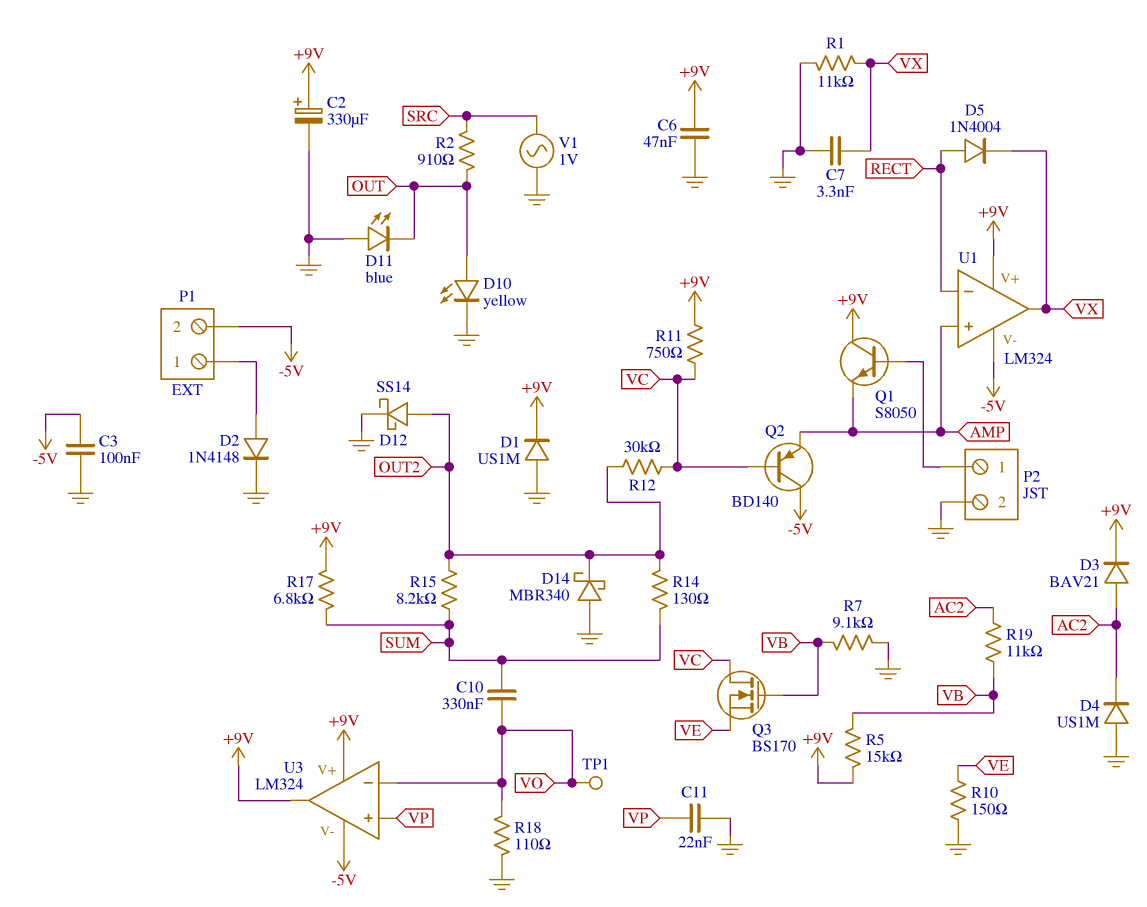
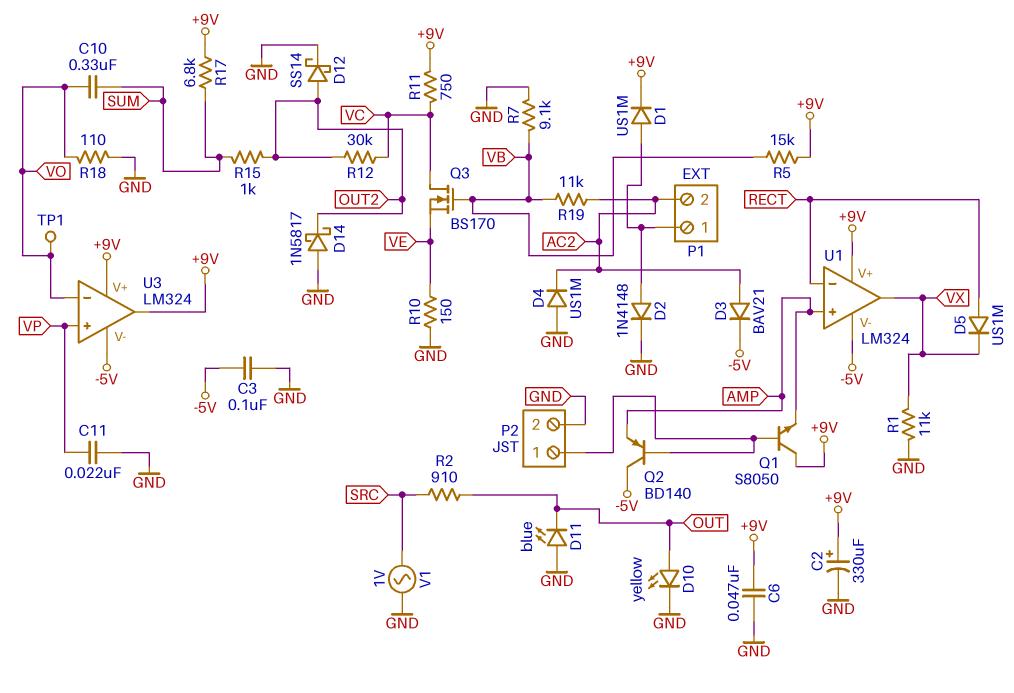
C7: 3.3nF (GND, VX) -> none
D1: diode US1M (A GND, K +9V) -> diode US1M (A P1/1, K +9V)
D3: diode BAV21 (A AC2, K +9V) -> diode BAV21 (A AC2, K -5V)
D5: diode 1N4004 (A RECT, K VX) -> diode US1M (A RECT, K VX)
D14: schottky MBR340 (A GND, K OUT2) -> schottky 1N5817 (A GND, K OUT2)
P1 pin 2: -5V -> AC2
Q2: PNP BD140 (B VC, C -5V, E AMP) -> PNP BD140 (B P2/1, C -5V, E AMP)
R14: 130 (OUT2, SUM) -> none
R15: 8.2k (OUT2, SUM) -> 1k (OUT2, SUM)

